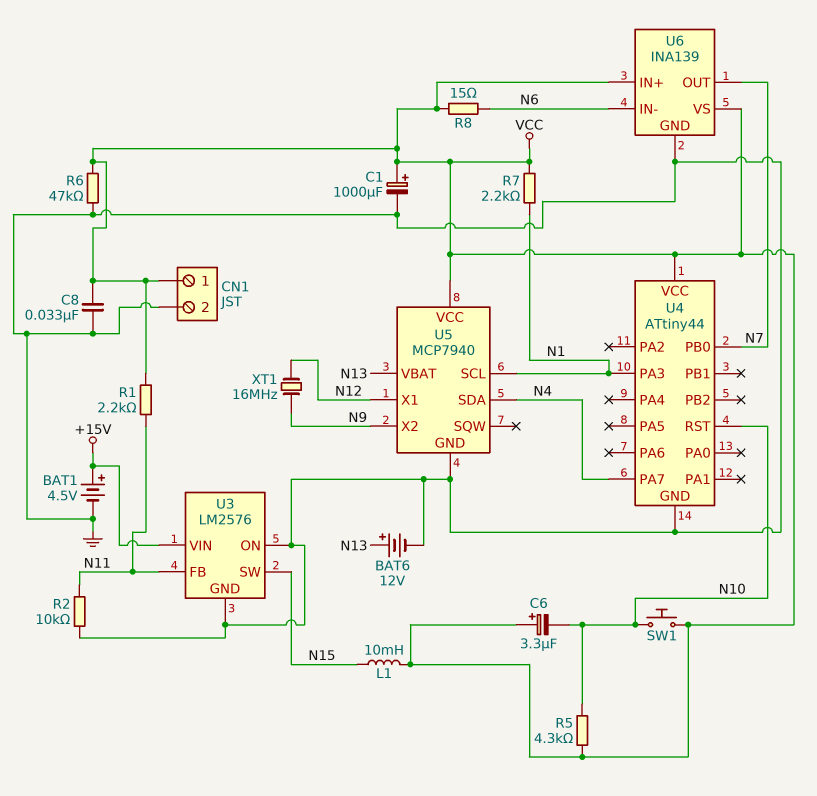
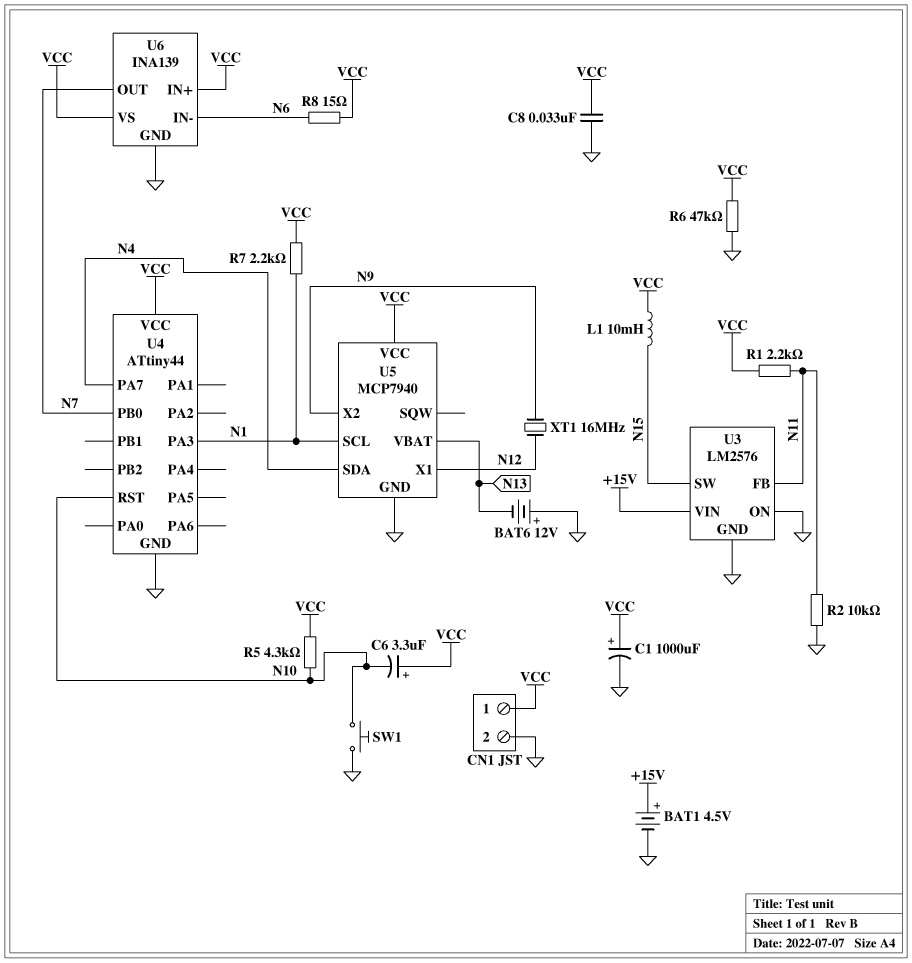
BAT6: 12V (plus N13, minus GND) -> 12V (plus GND, minus N13)
SW1: button (N10, VCC) -> button (GND, N10)

